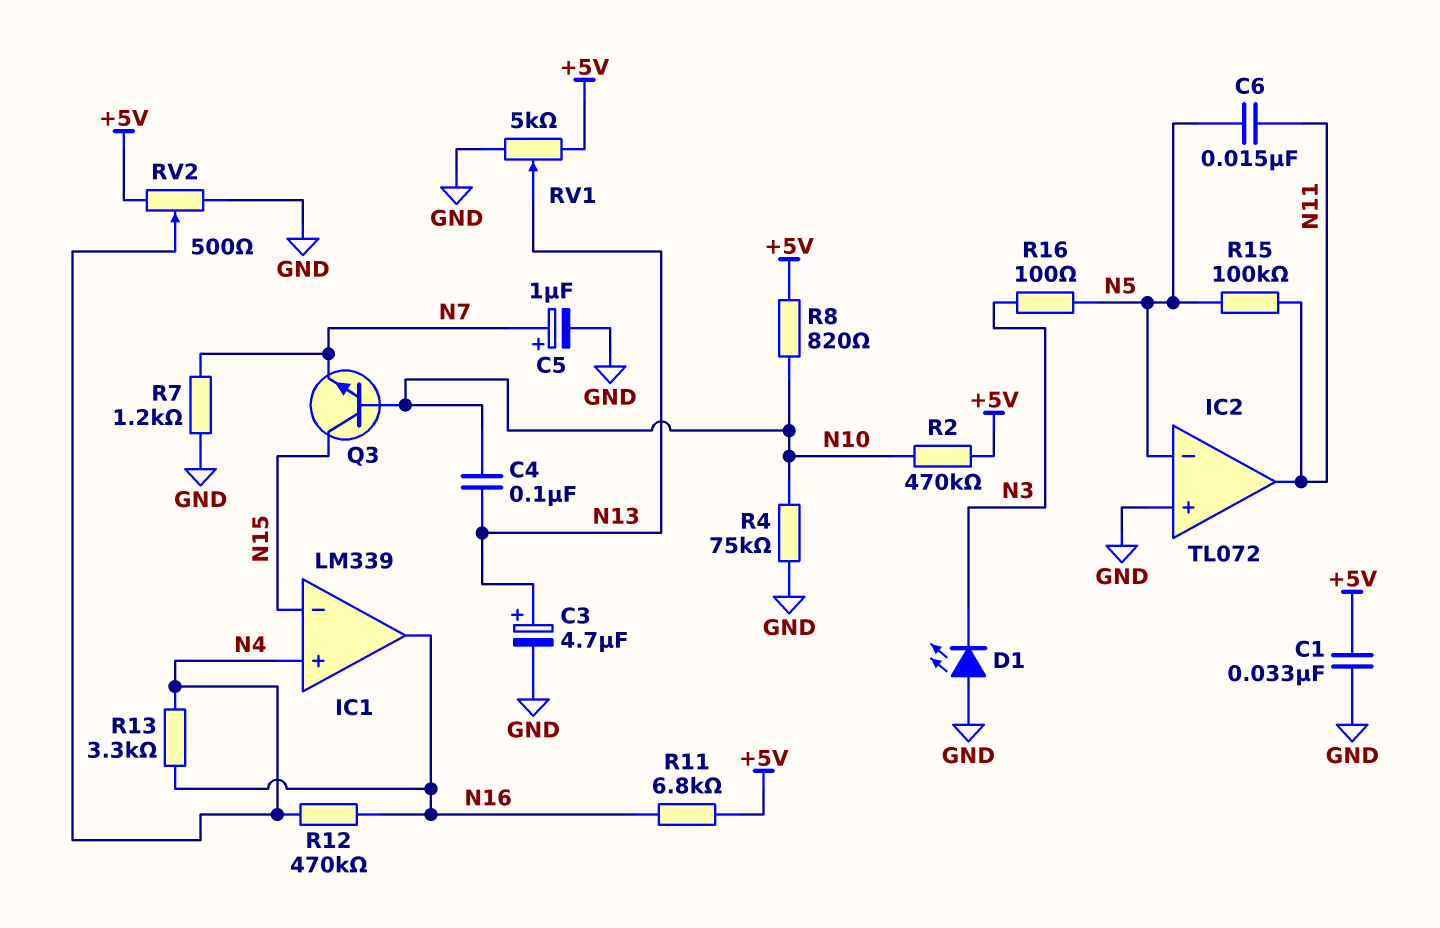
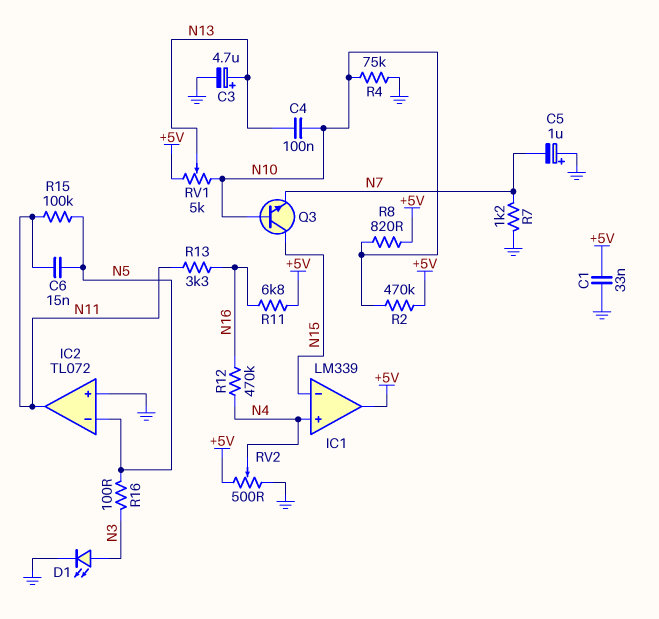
C5: 1uF (plus N7, minus GND) -> 1uF (plus GND, minus N7)
D1: LED (A GND, K N3) -> LED (A N3, K GND)
IC1 pin out: N16 -> +5V
R13: 3.3k (N4, N16) -> 3.3k (N11, N16)
RV1: 5k (+5V, GND, wiper N13) -> 5k (+5V, N10, wiper N13)

